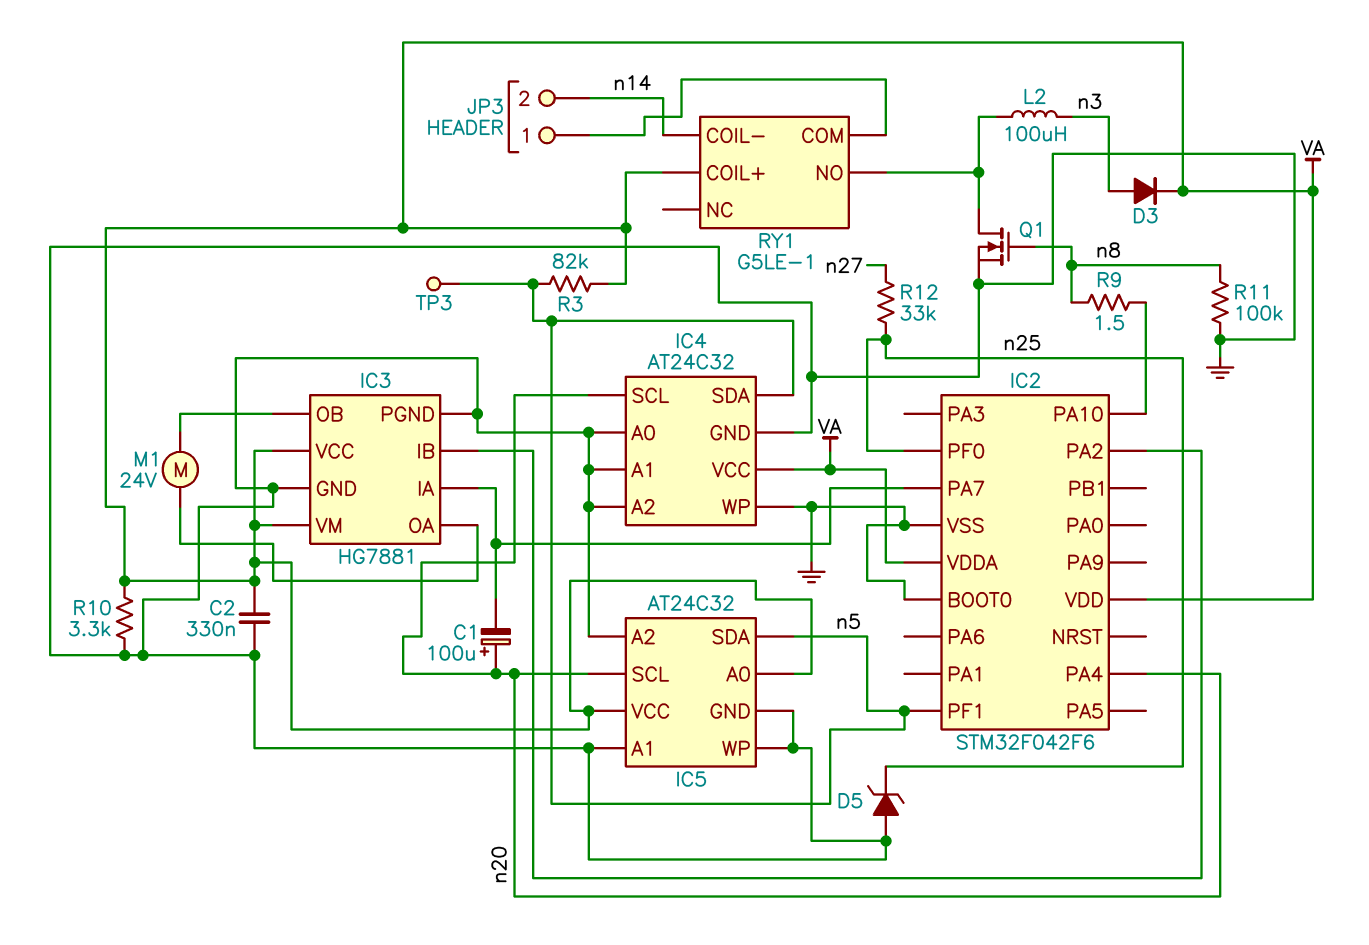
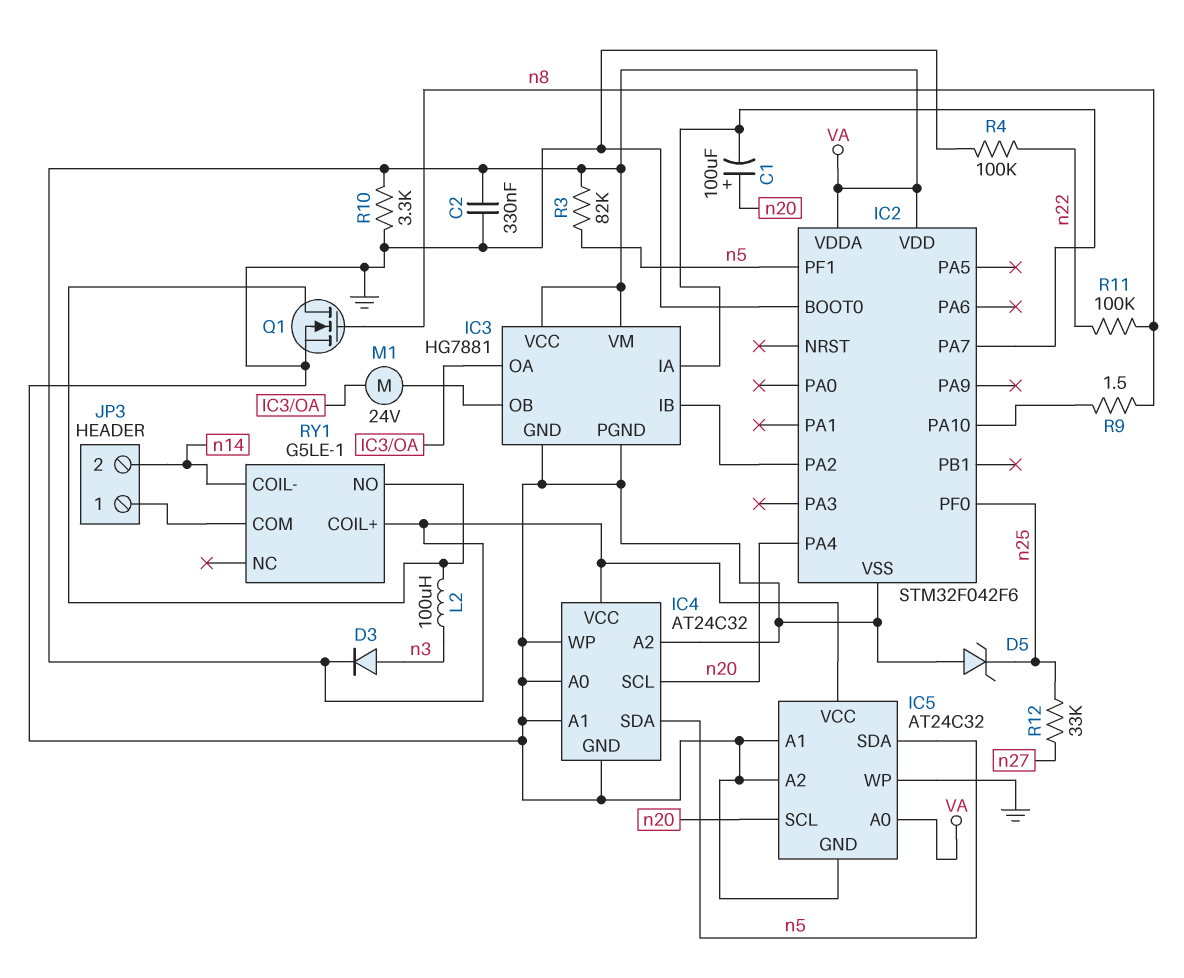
R4: none -> 100k (GND, n22)
R11: 100k (GND, n8) -> 100k (n8, n22)
TP3: test point (n5) -> none

